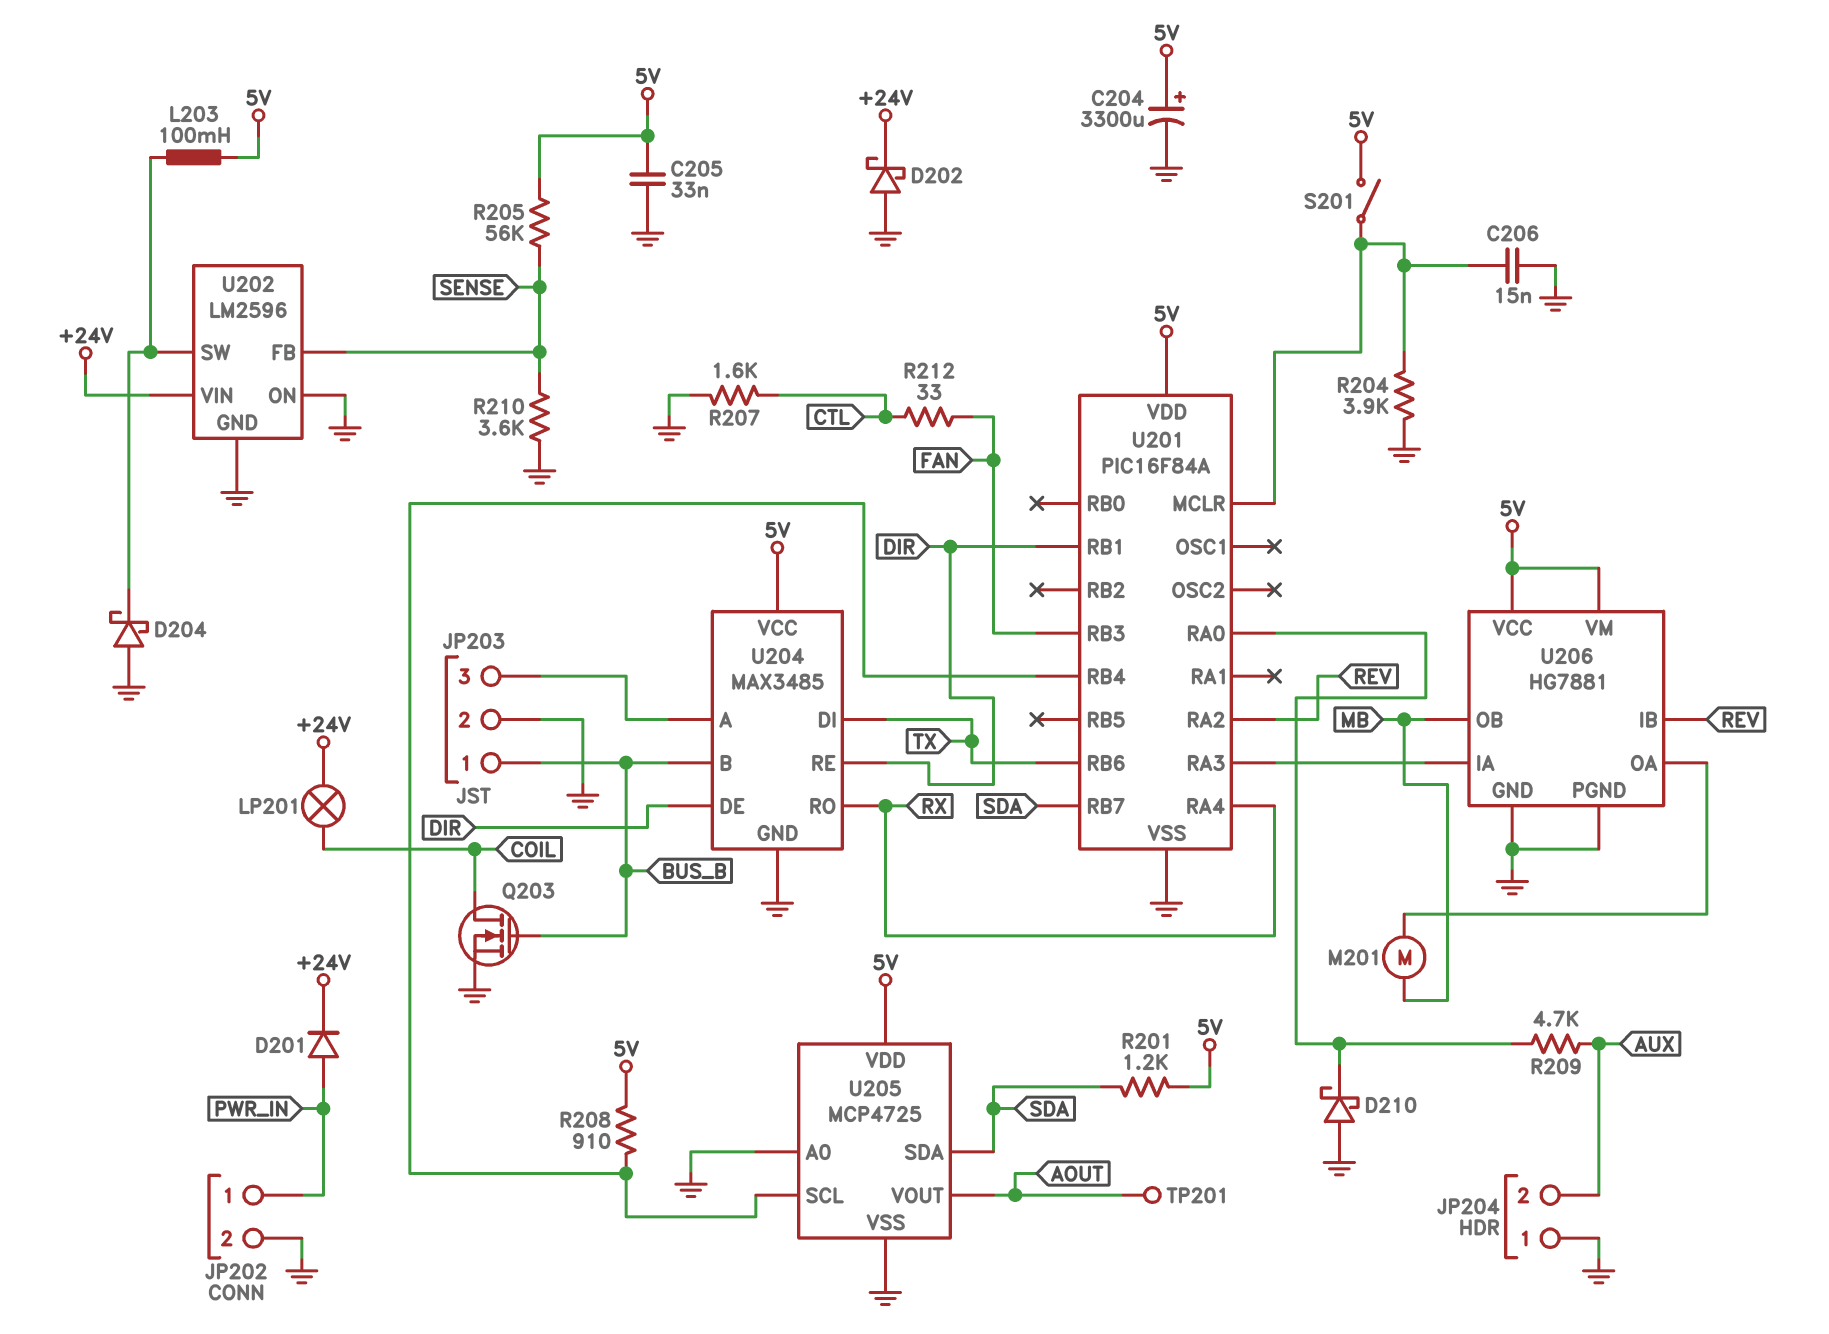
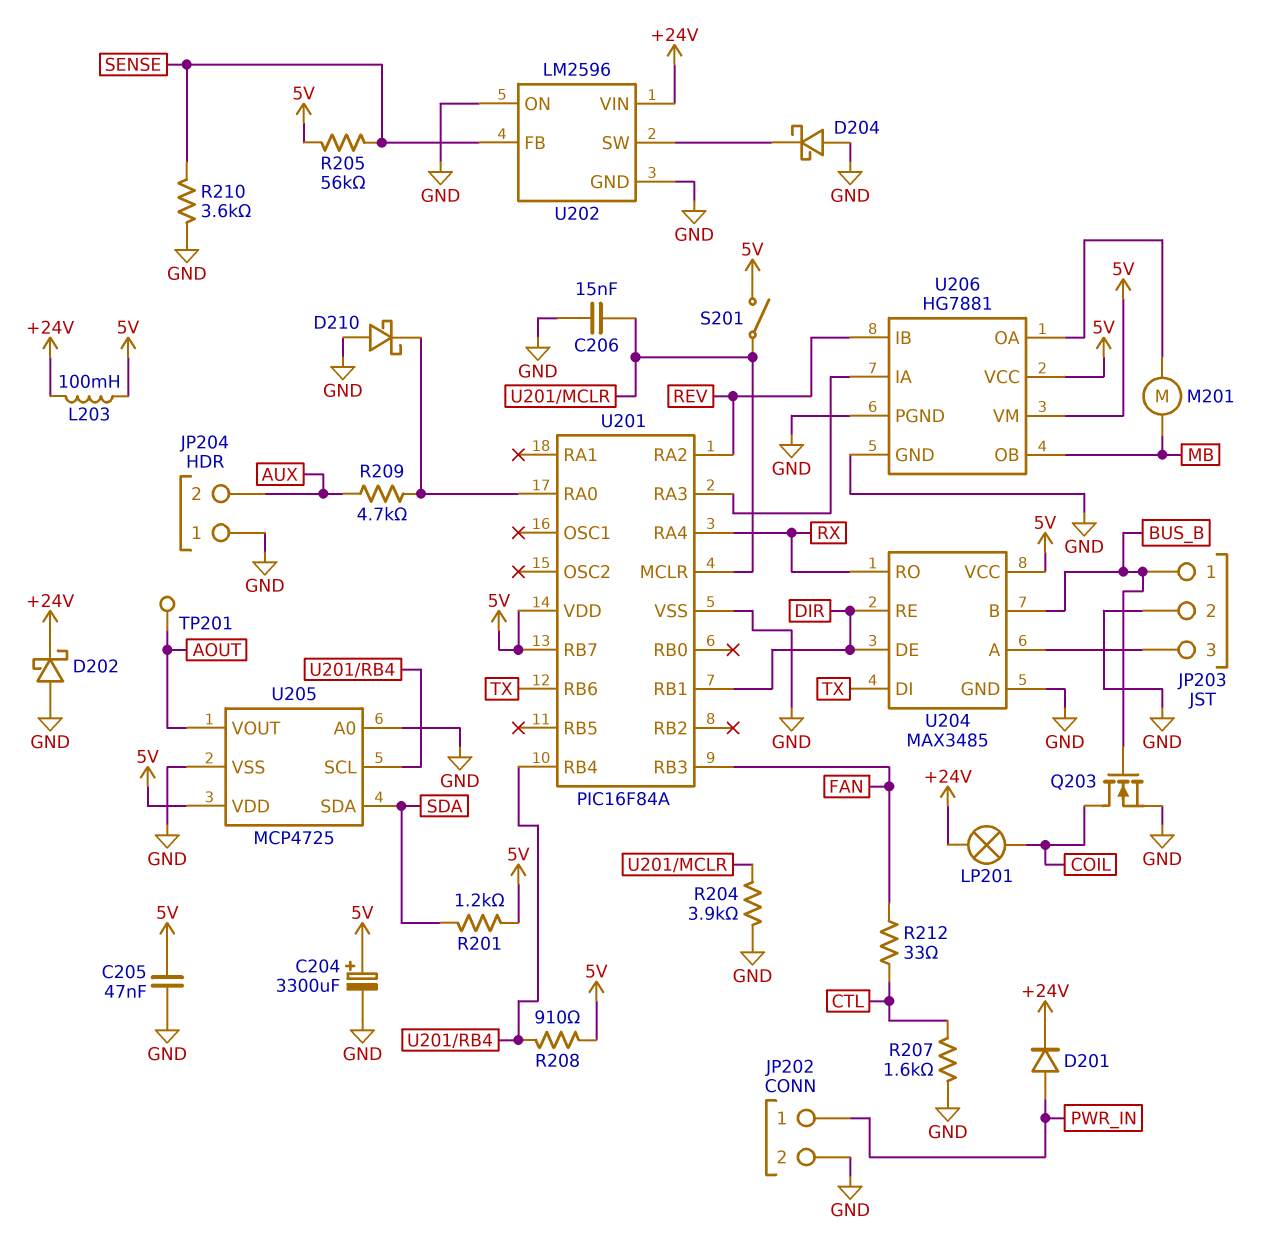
C205: 33nF (5V, GND) -> 47nF (5V, GND)
L203: 100mH (5V, U202/SW) -> 100mH (+24V, 5V)
U201 pin RB7: SDA -> 5V

